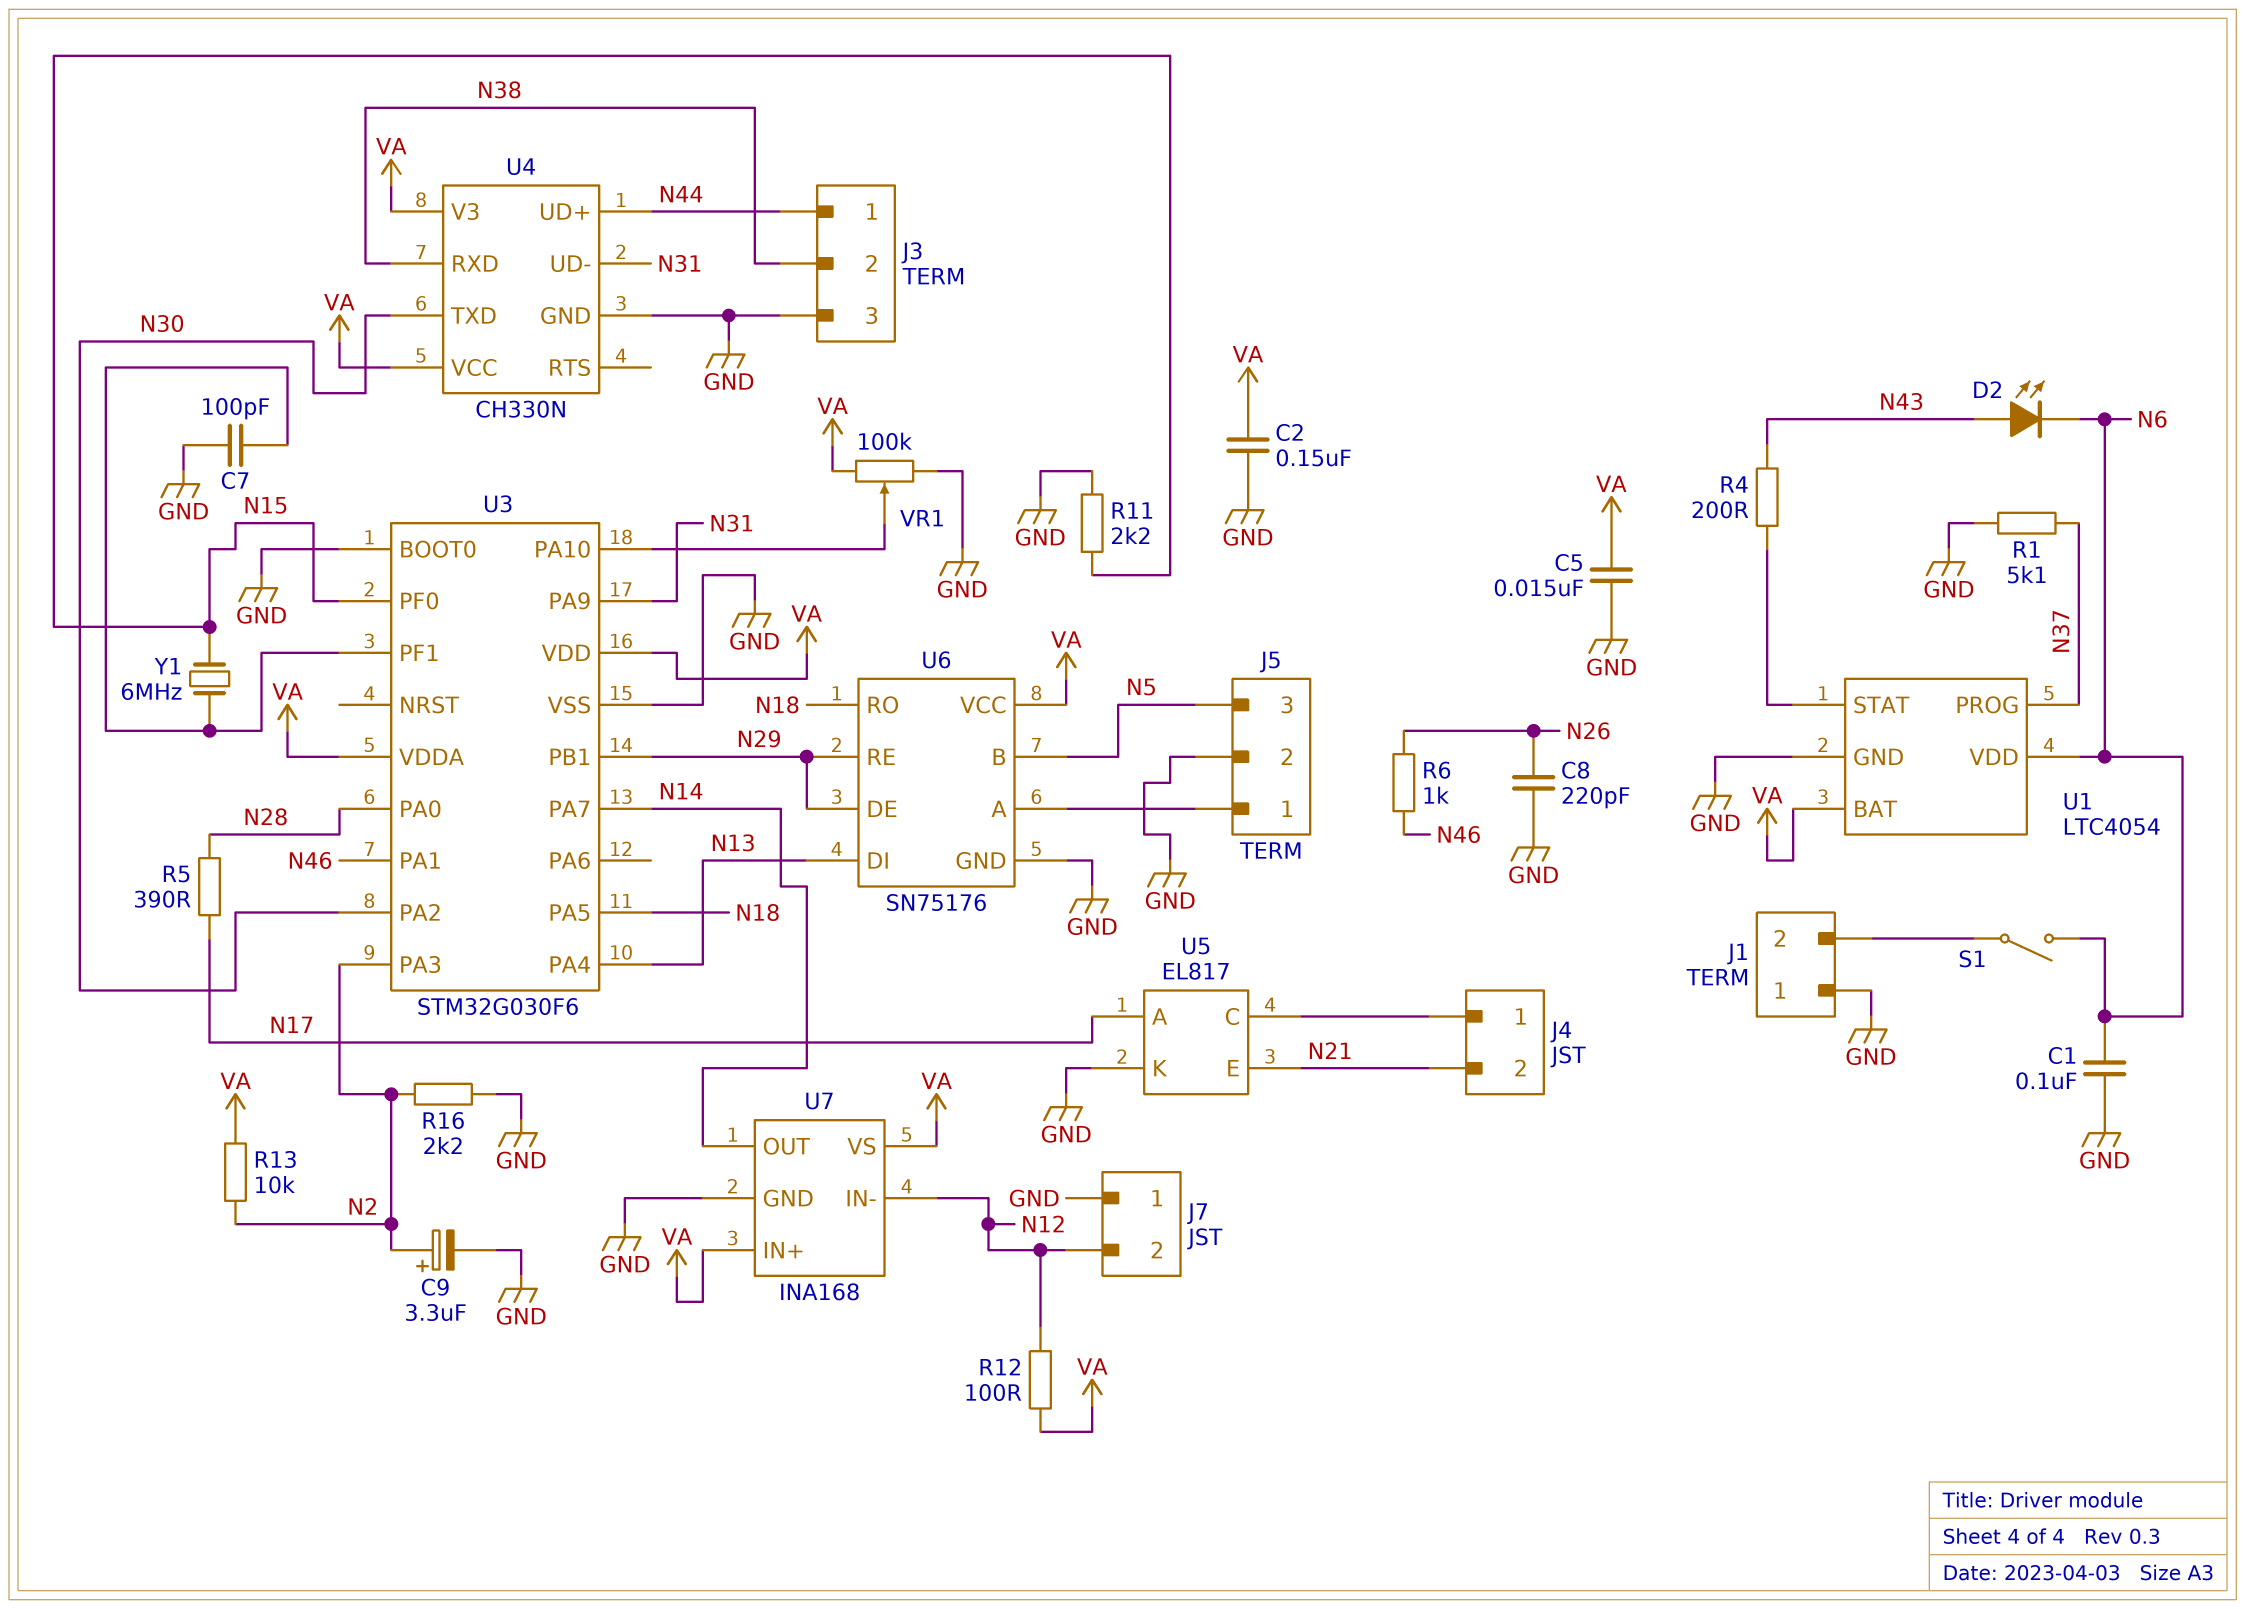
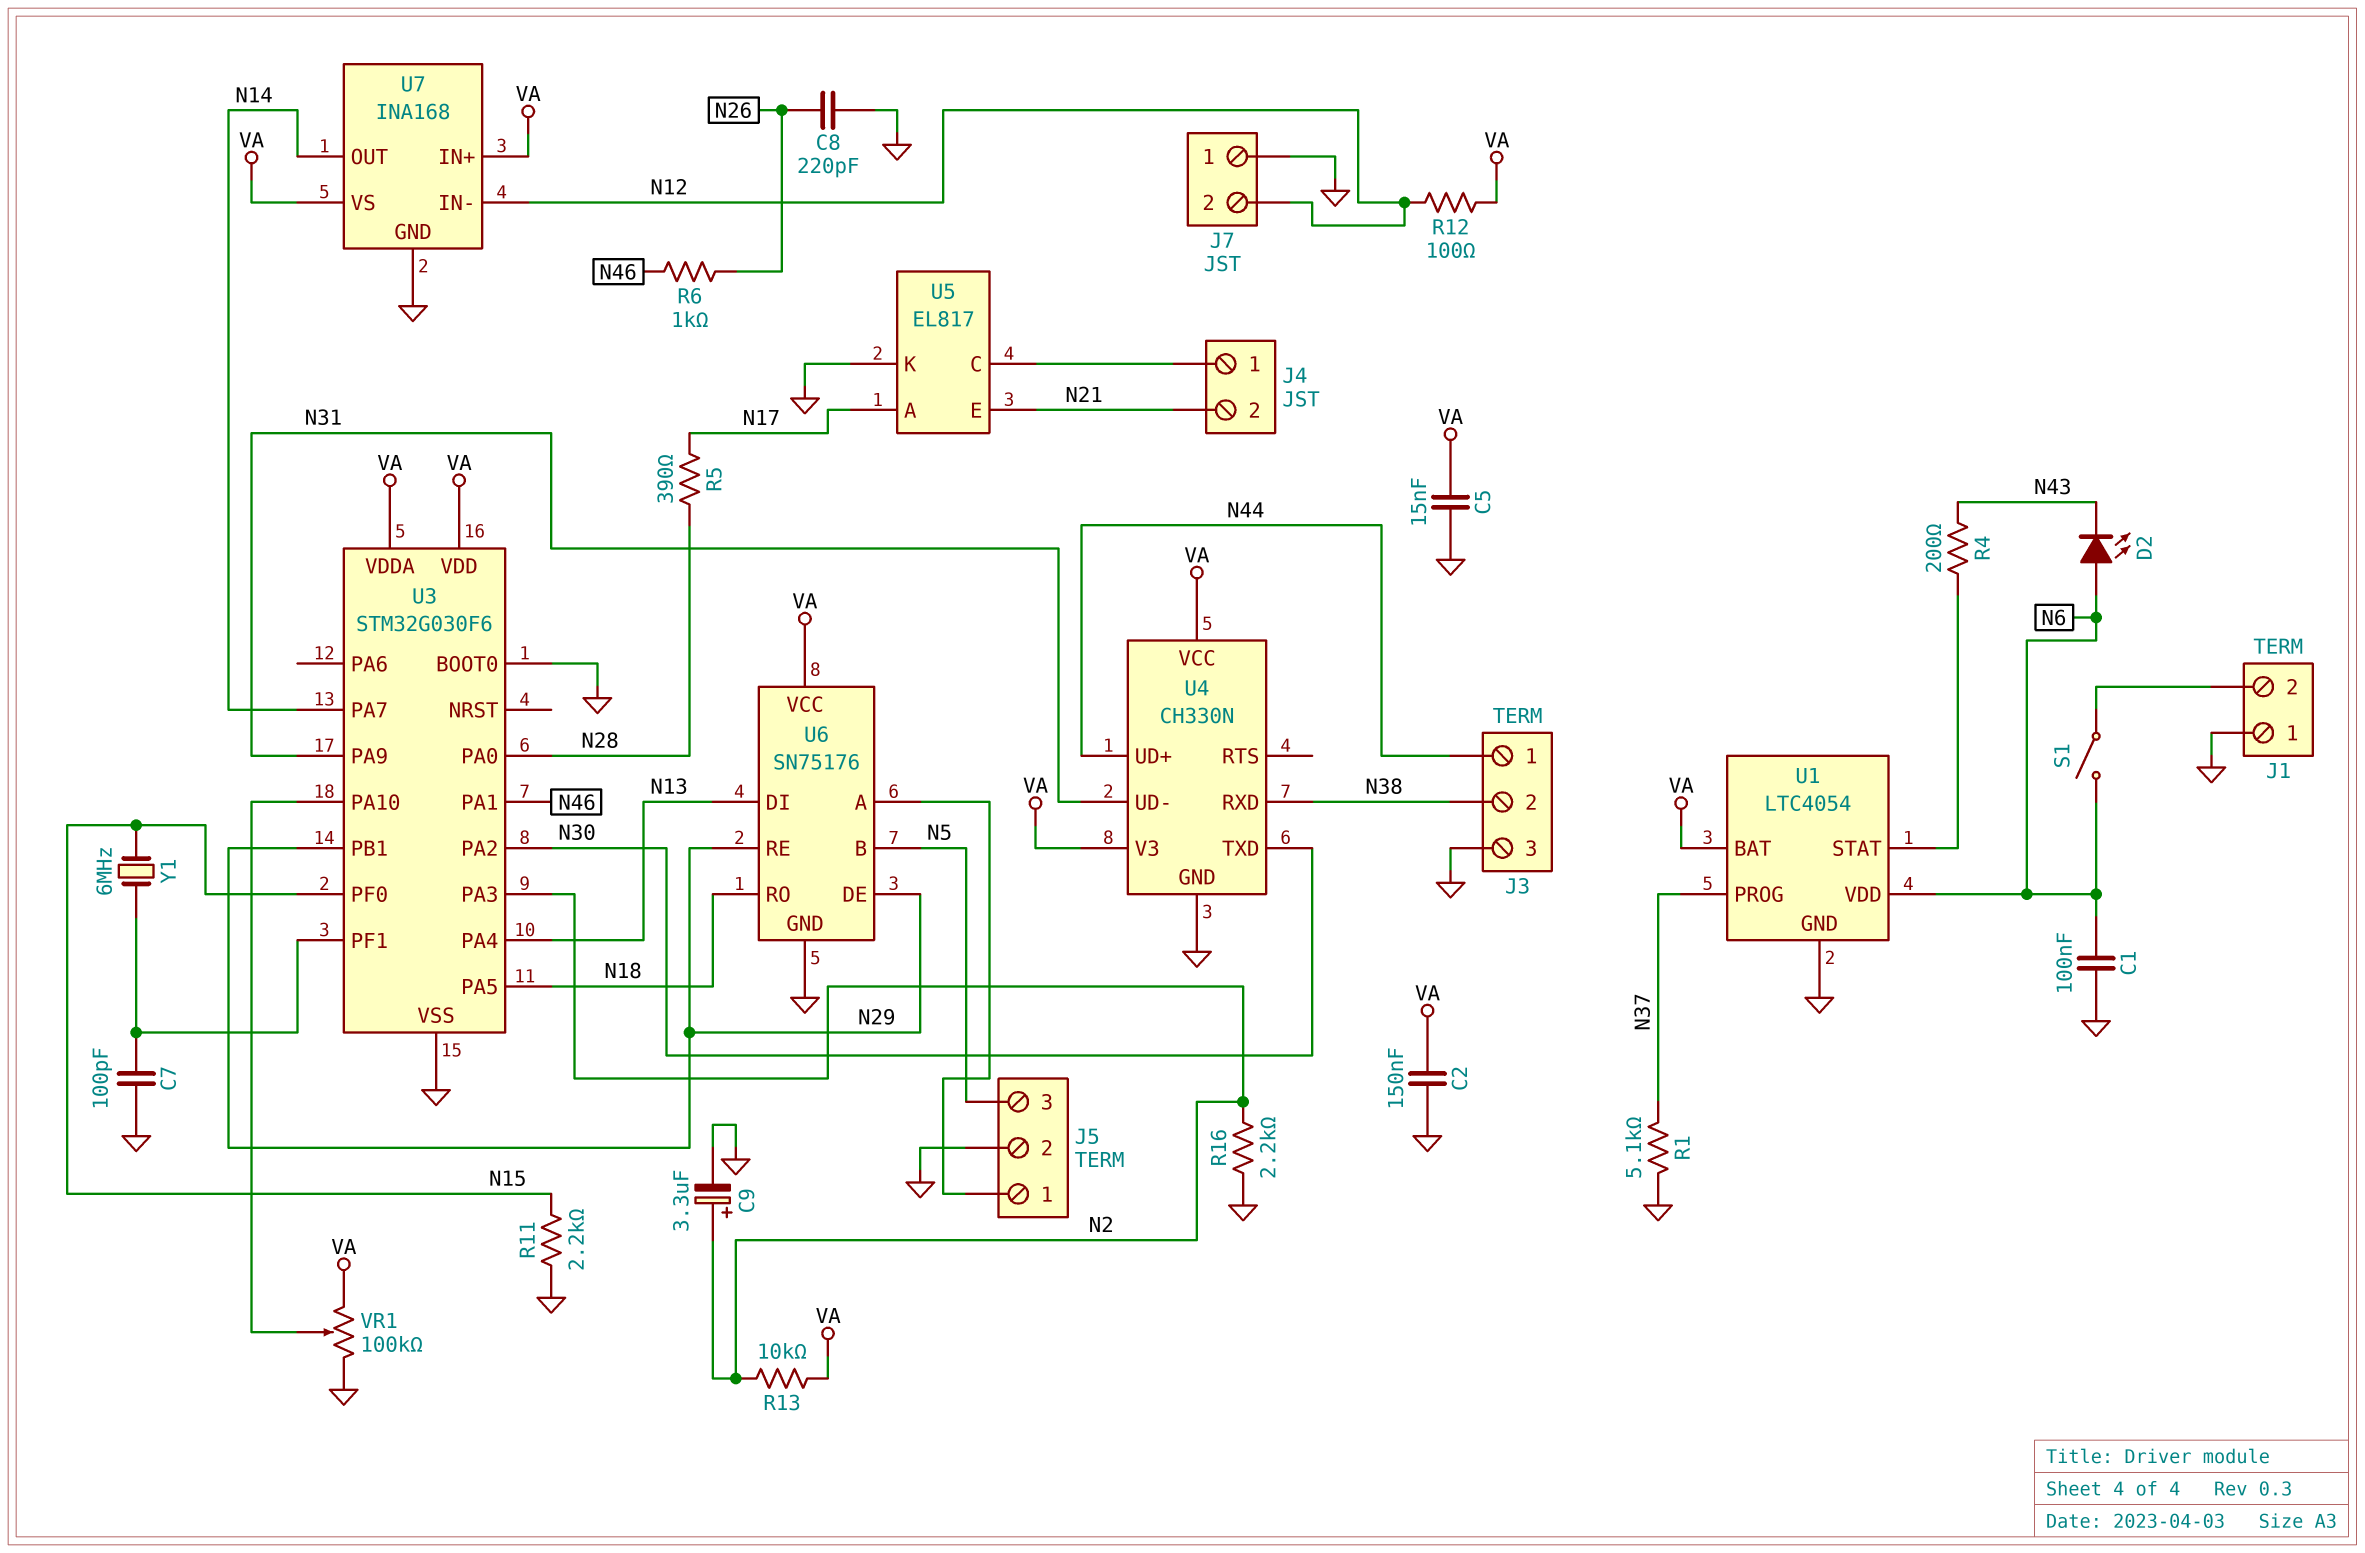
D2: LED (A N43, K N6) -> LED (A N6, K N43)

